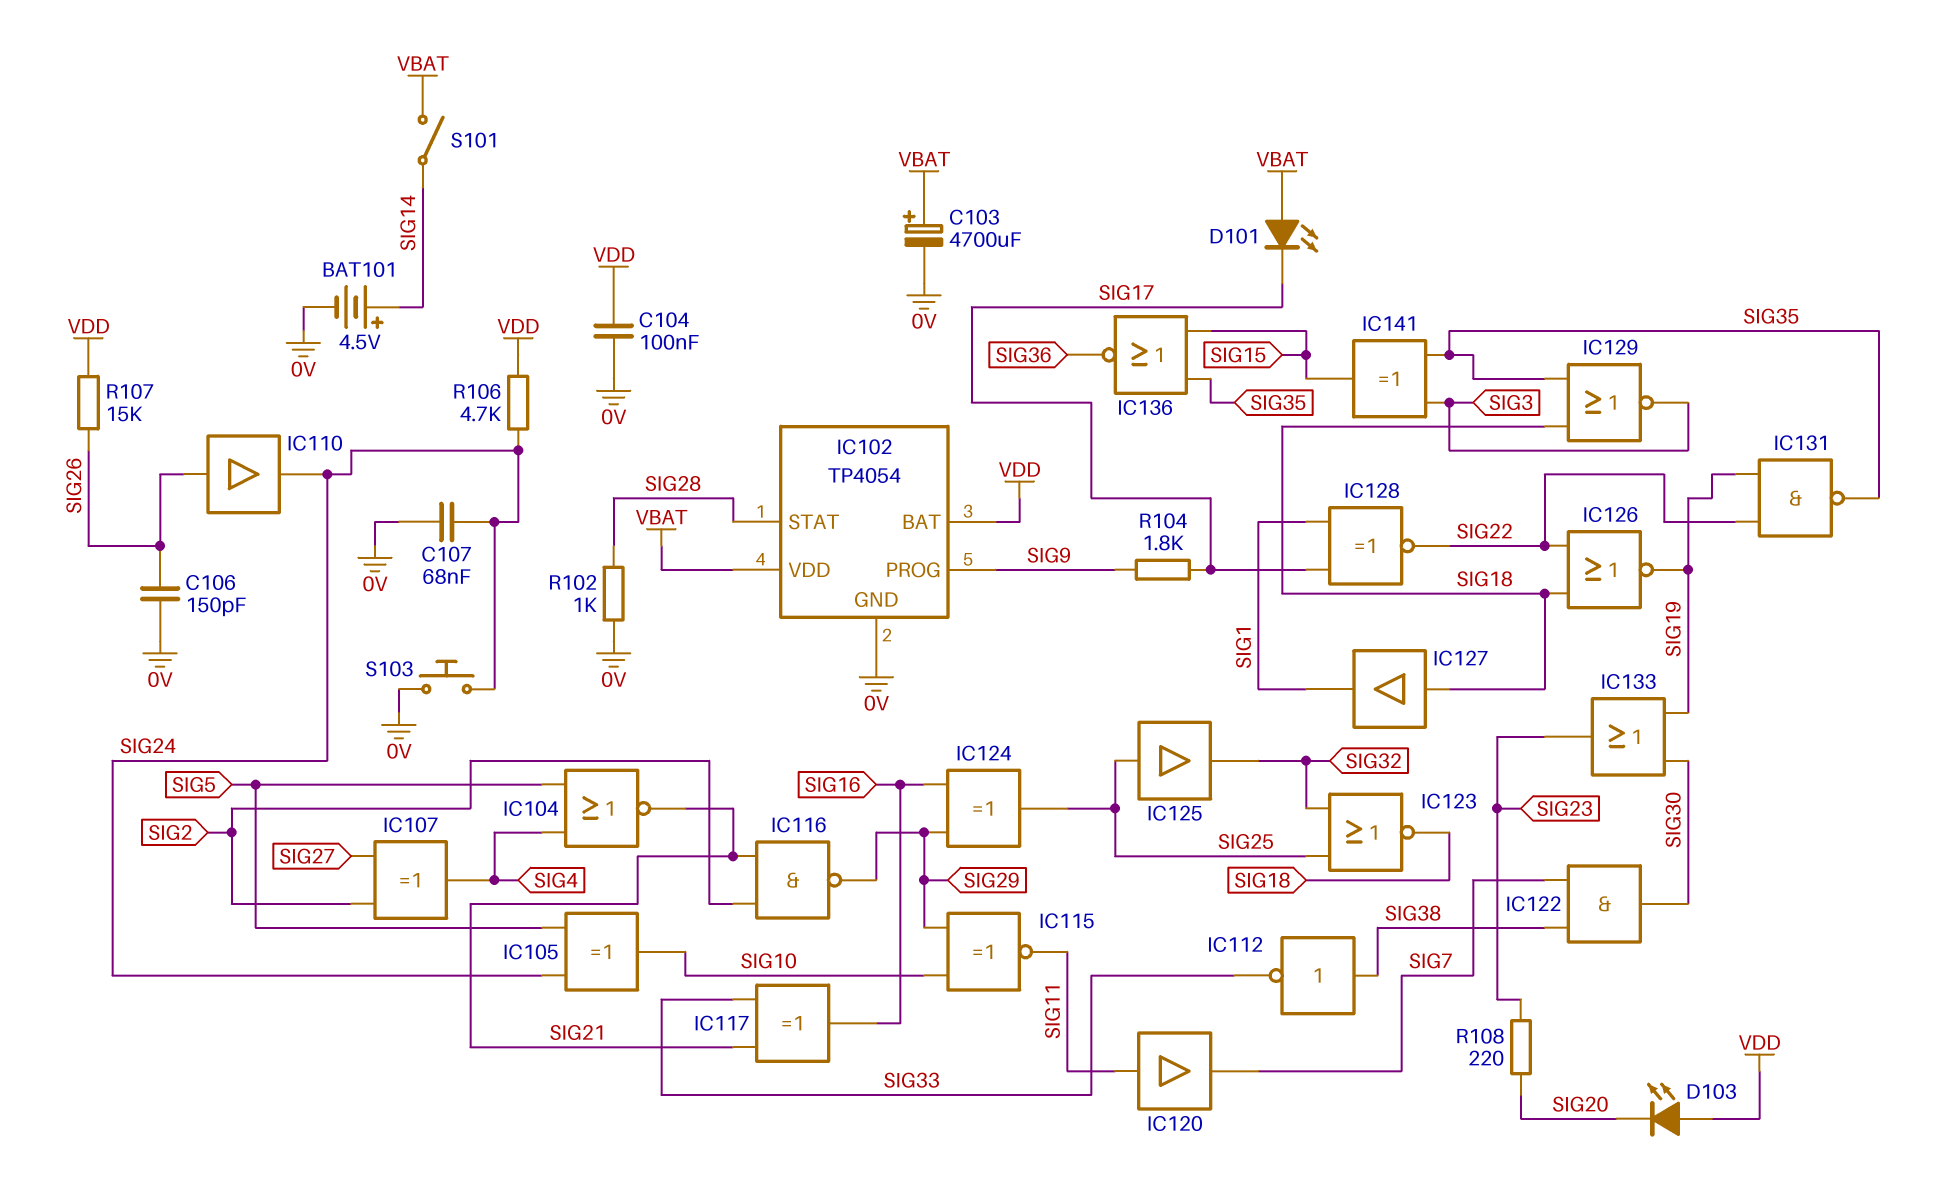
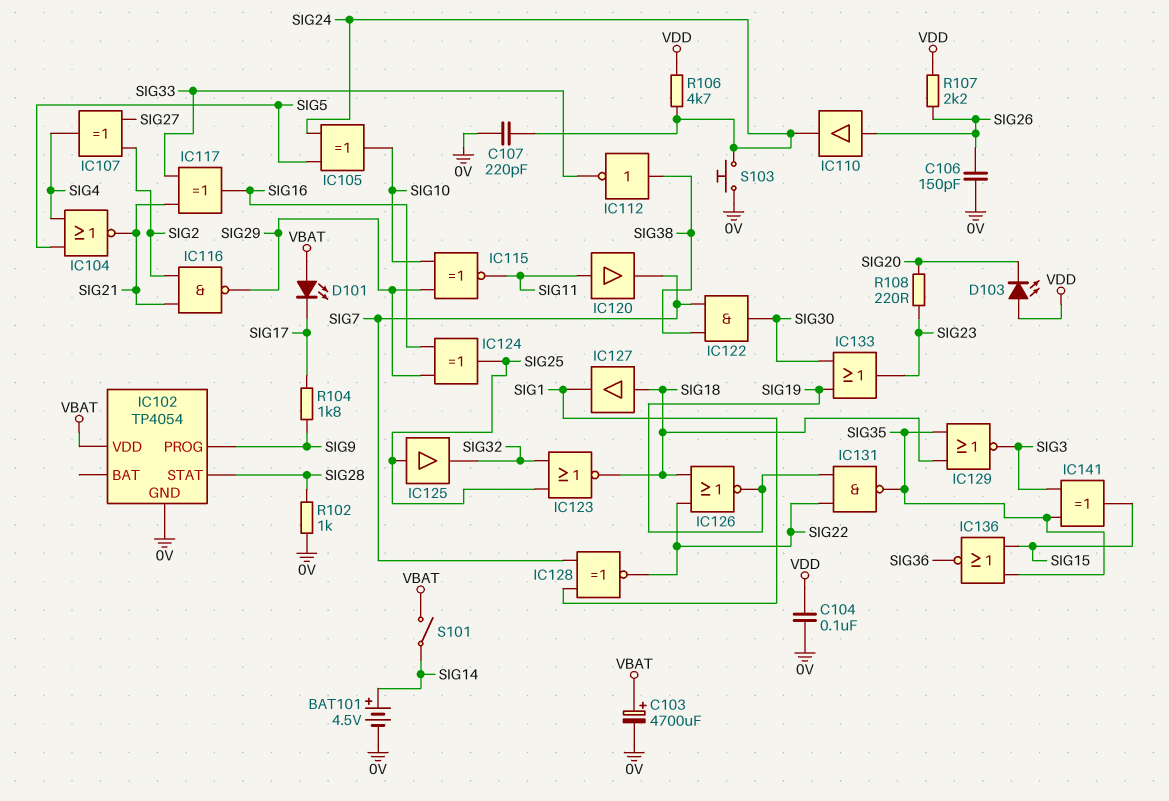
C107: 68nF (0V, SIG24) -> 220pF (0V, SIG24)
IC102 pin BAT: VDD -> none
IC128: XNOR (in SIG1, in SIG17, out SIG22) -> XNOR (in SIG1, in SIG7, out SIG22)
R107: 15k (SIG26, VDD) -> 2.2k (SIG26, VDD)

